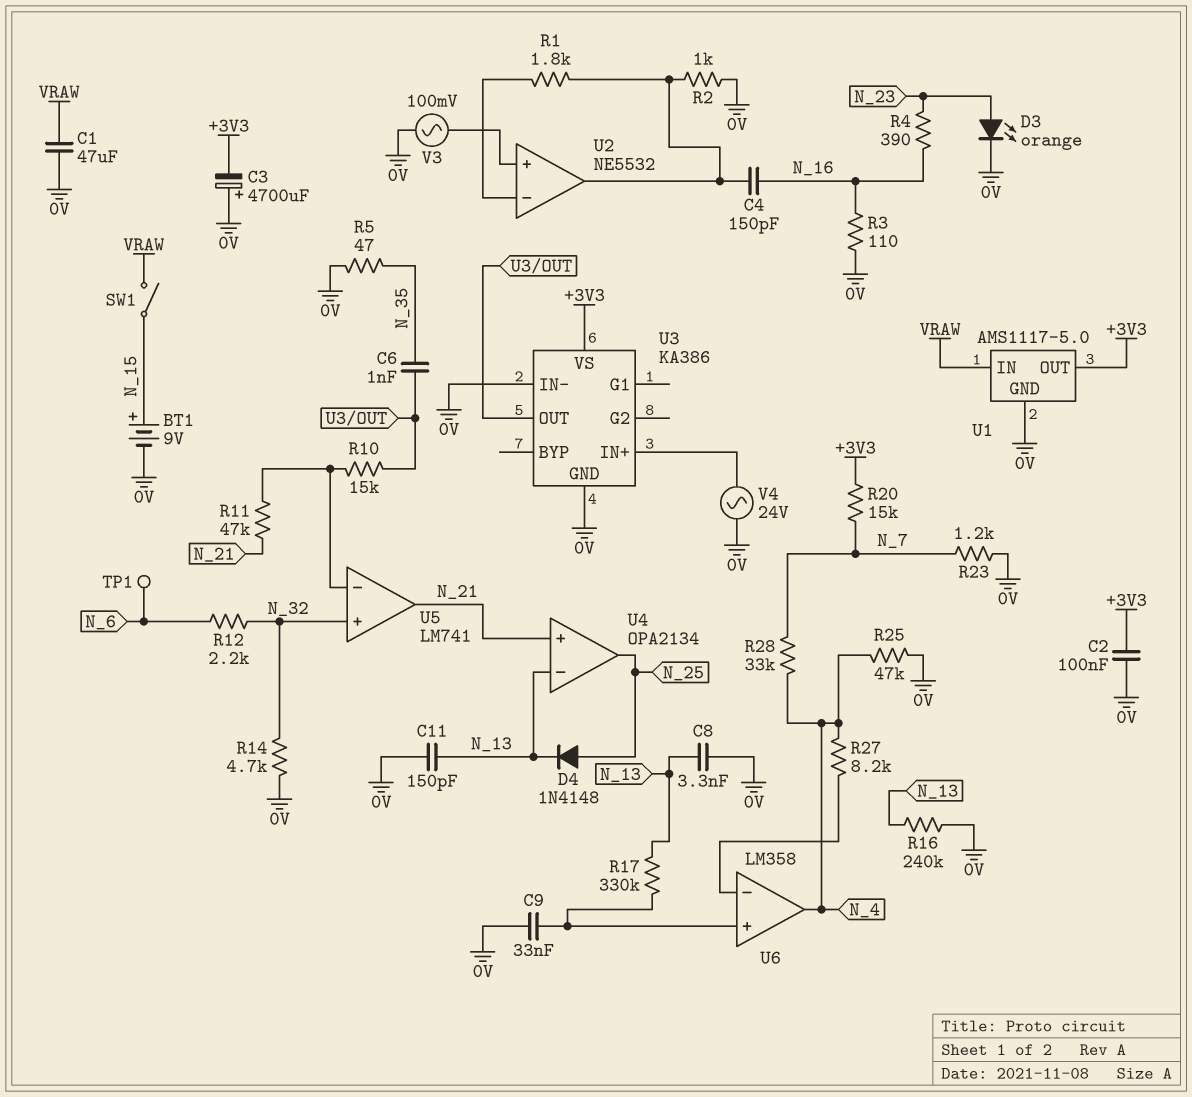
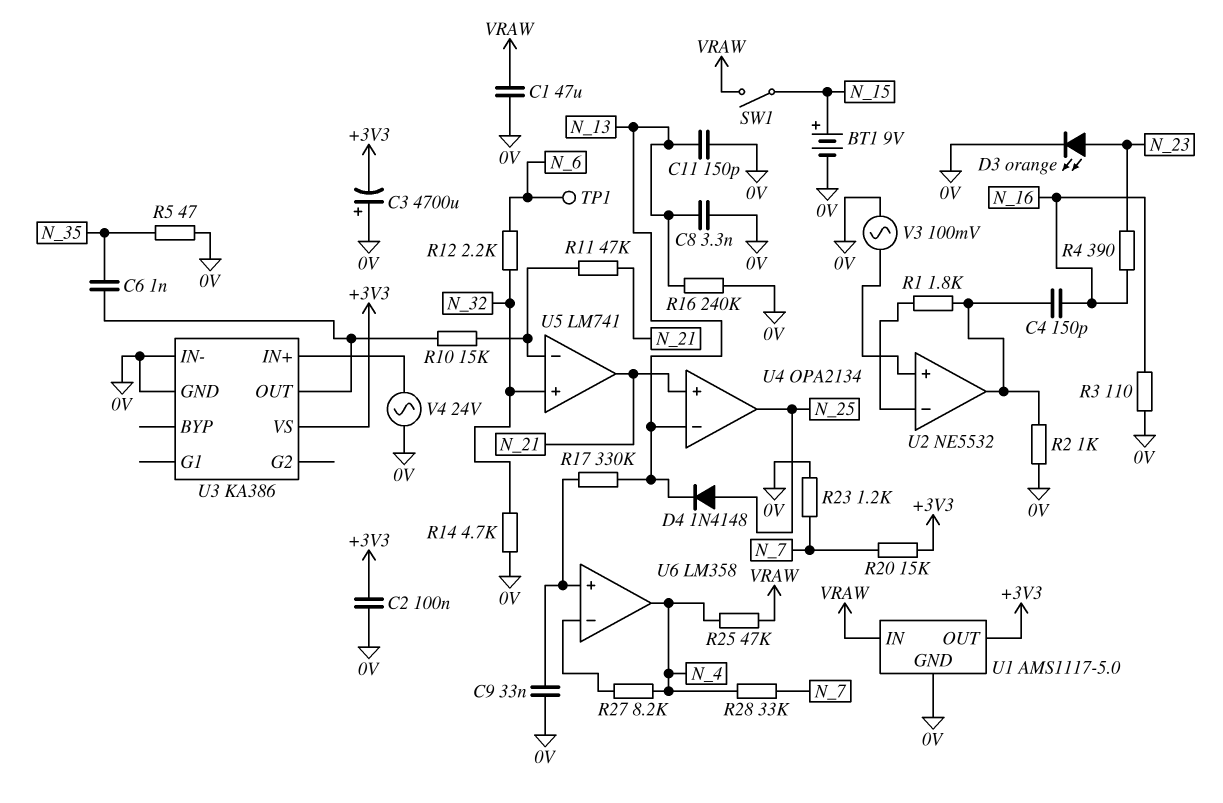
R25: 47k (0V, N_4) -> 47k (N_4, VRAW)

